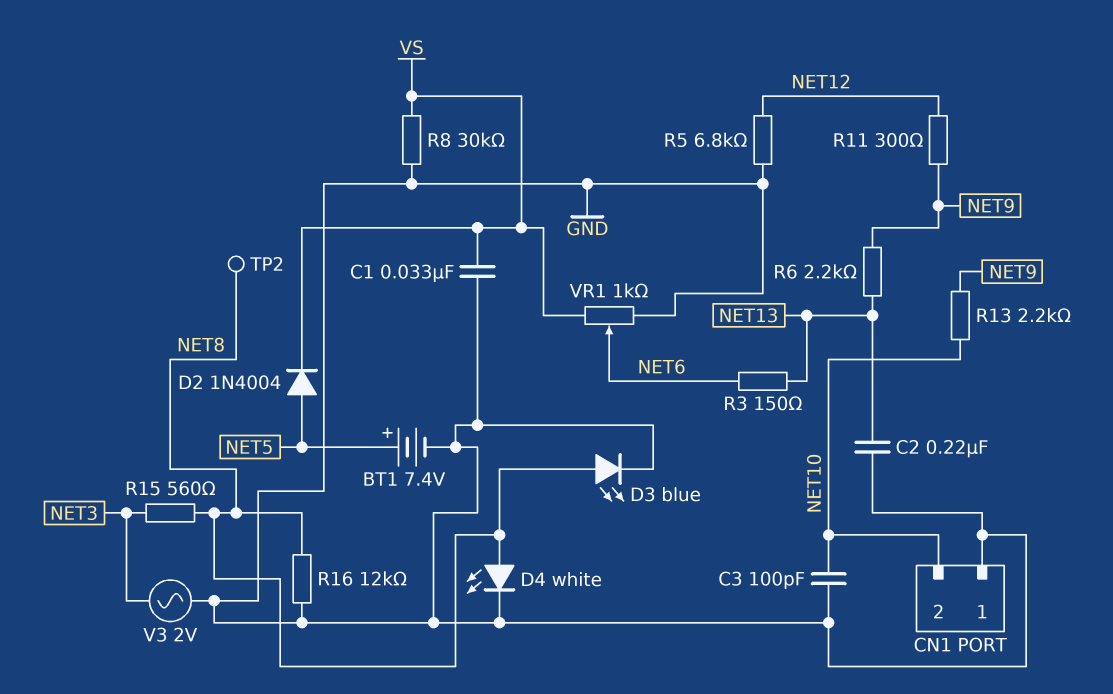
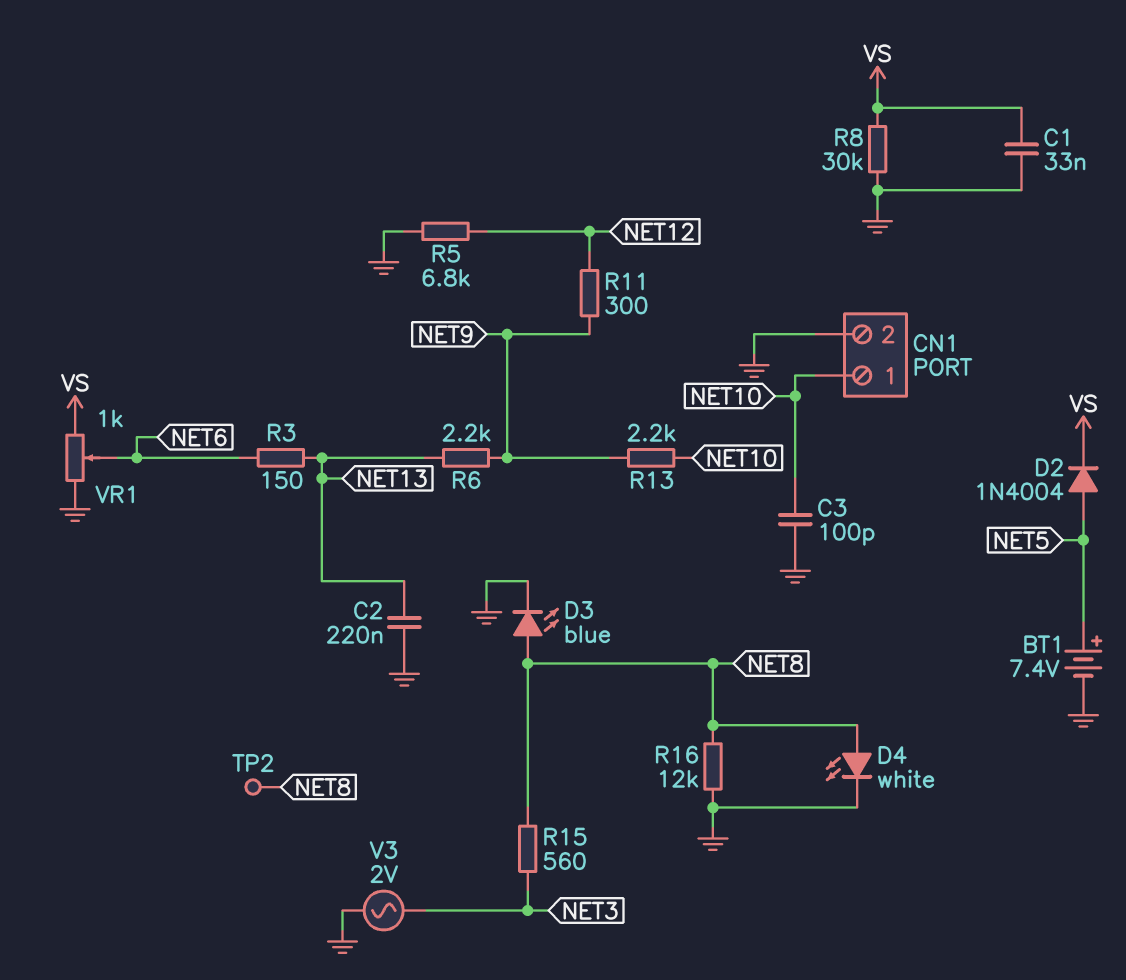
CN1 pin 1: GND -> NET10
CN1 pin 2: NET10 -> GND

